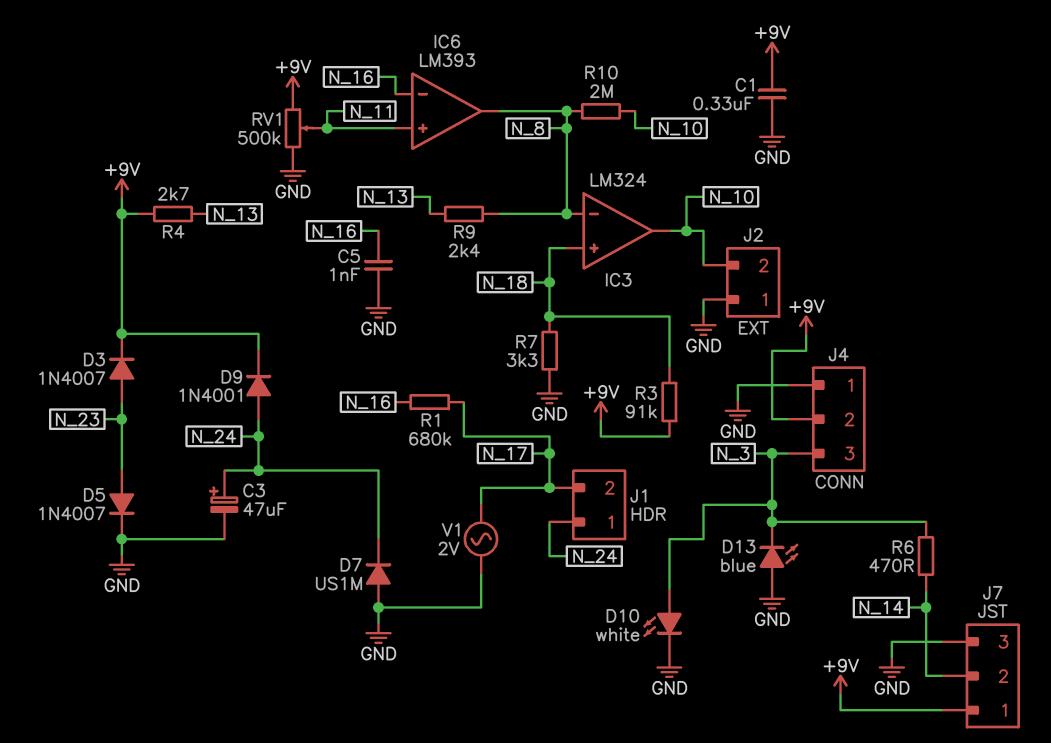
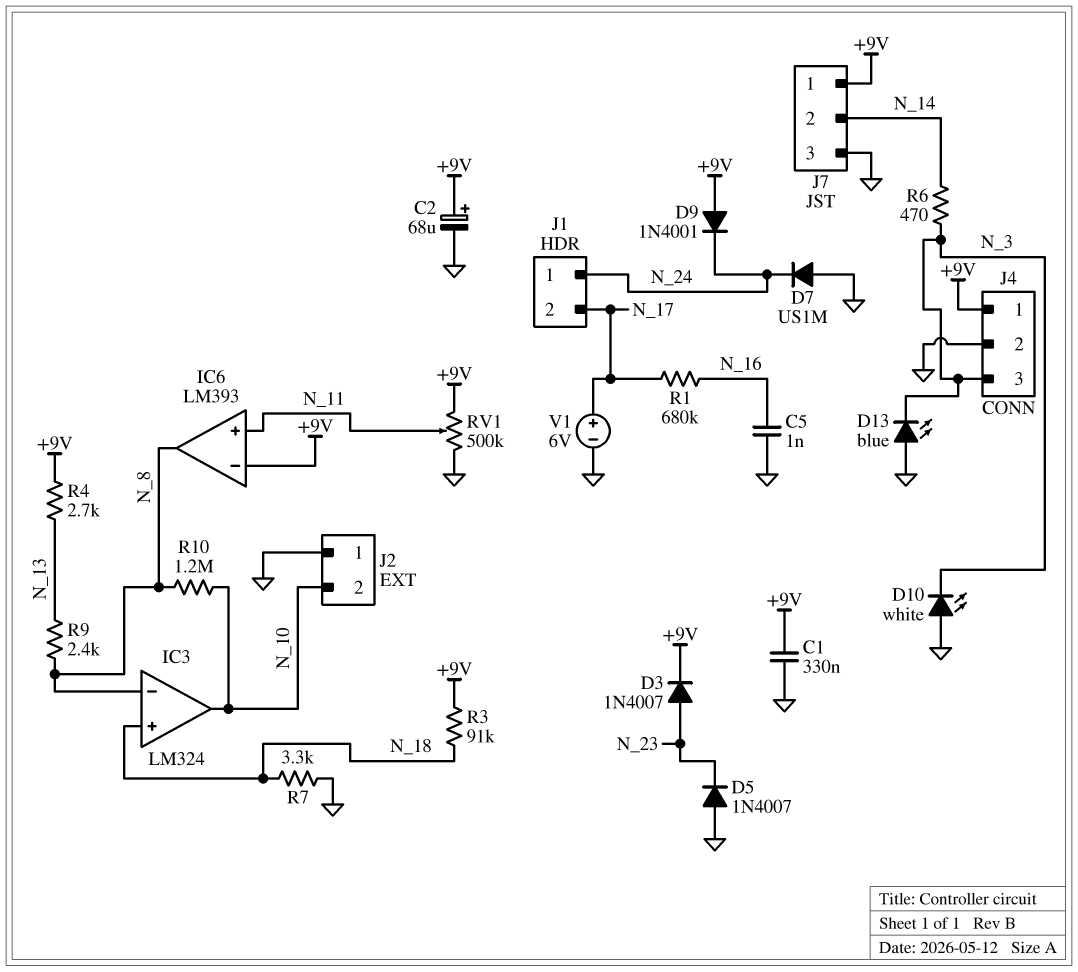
C2: none -> 68uF (plus +9V, minus GND)
C3: 47uF (plus N_24, minus GND) -> none
D5: diode 1N4007 (A N_23, K GND) -> diode 1N4007 (A GND, K N_23)
D9: diode 1N4001 (A N_24, K +9V) -> diode 1N4001 (A +9V, K N_24)
D10: LED white (A N_3, K GND) -> LED white (A GND, K N_3)
IC6 pin in-: N_16 -> +9V
J4 pin 1: GND -> +9V
J4 pin 2: +9V -> GND
R10: 2M (N_8, N_10) -> 1.2M (N_8, N_10)
V1: AC 2V (GND, N_17) -> 6V (plus N_17, minus GND)

